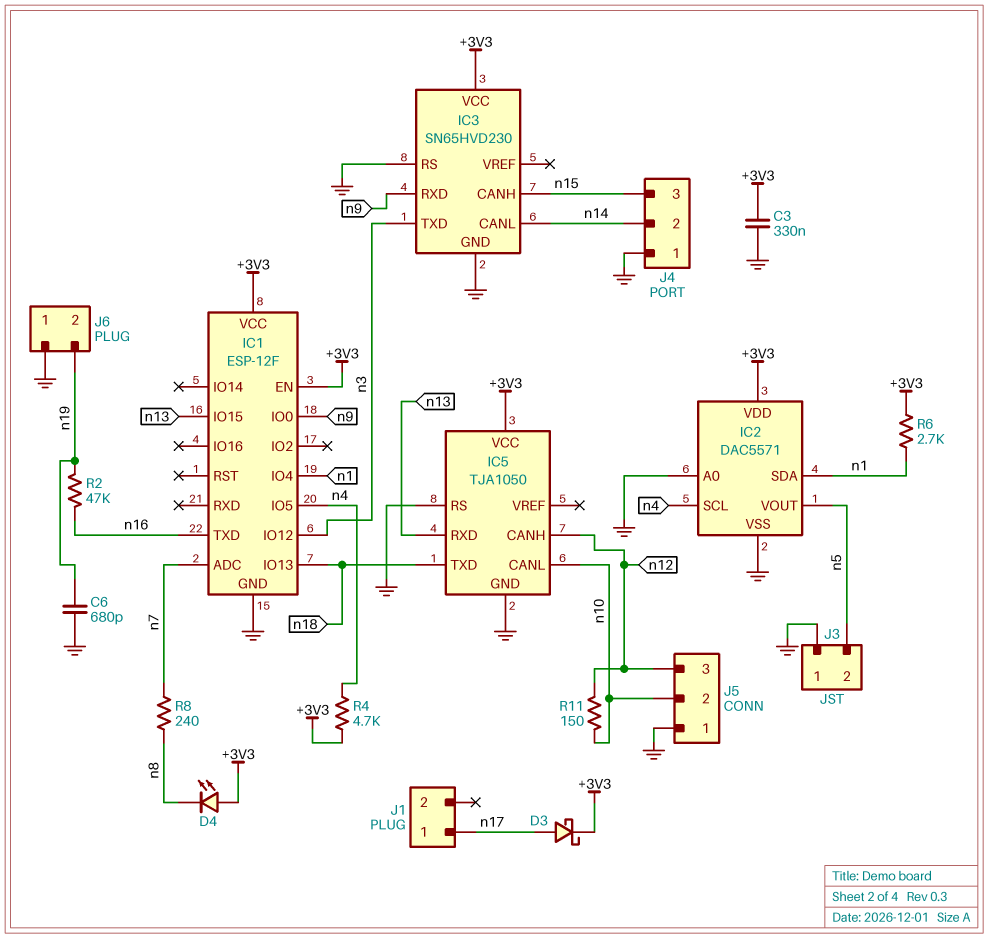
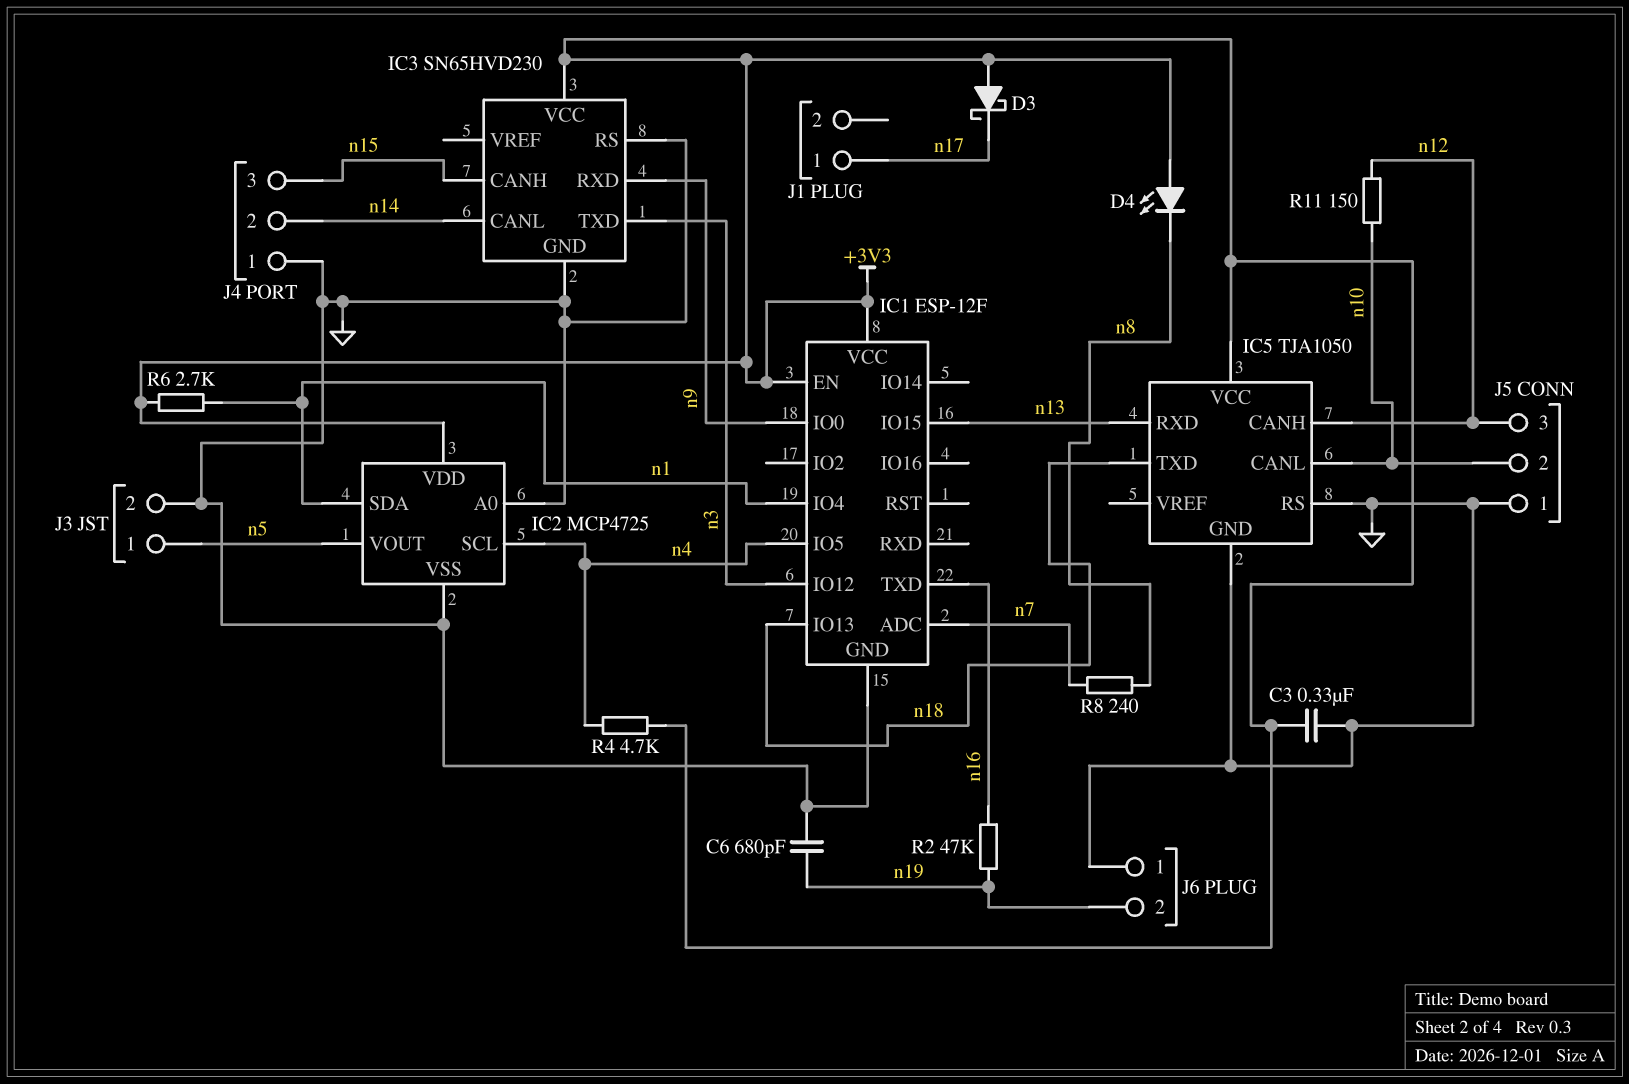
D3: schottky (A n17, K +3V3) -> schottky (A +3V3, K n17)
IC2: DAC5571 -> MCP4725
J3 pin 1: GND -> n5
J3 pin 2: n5 -> GND

